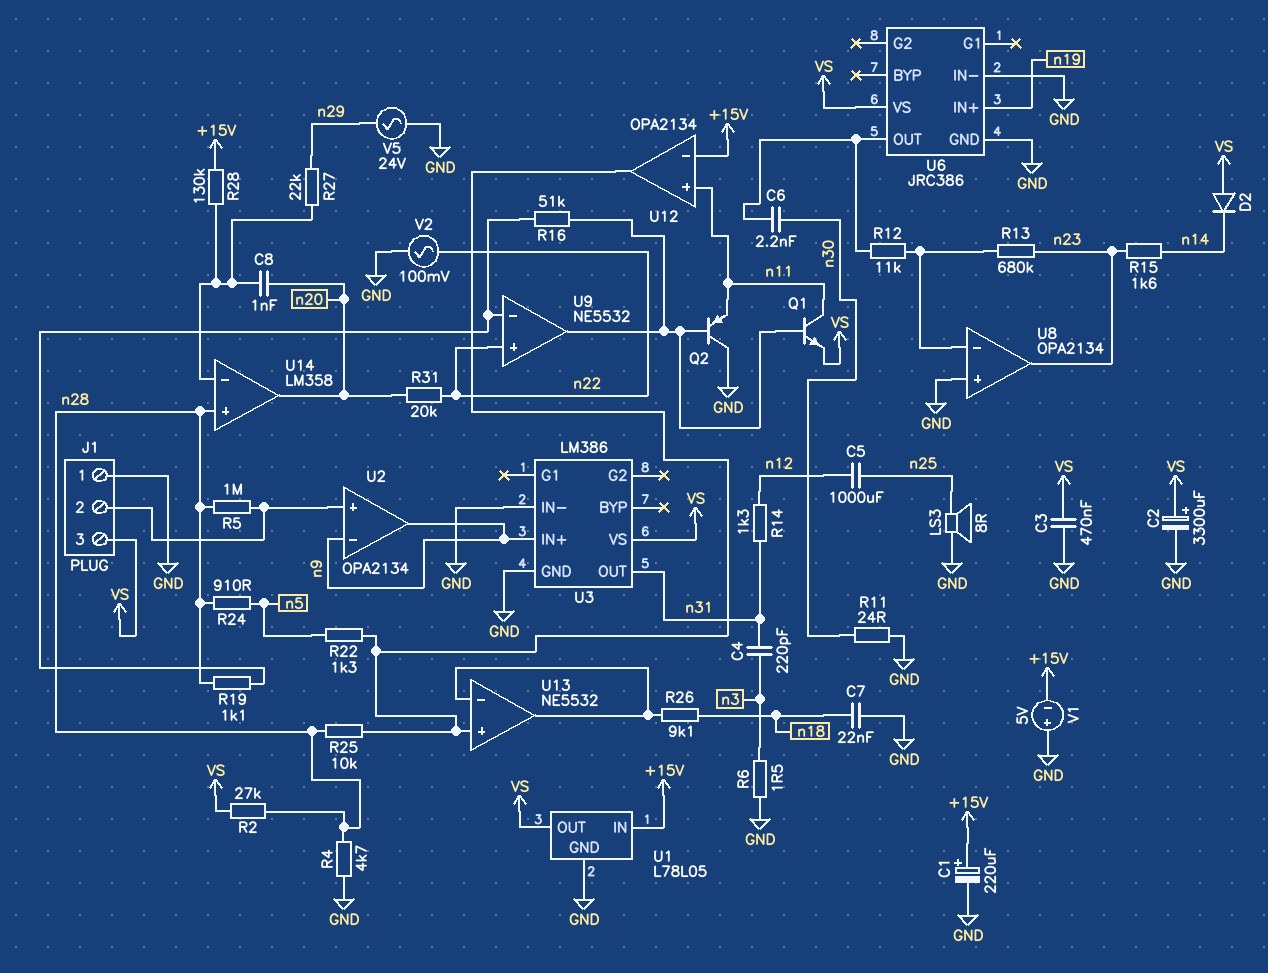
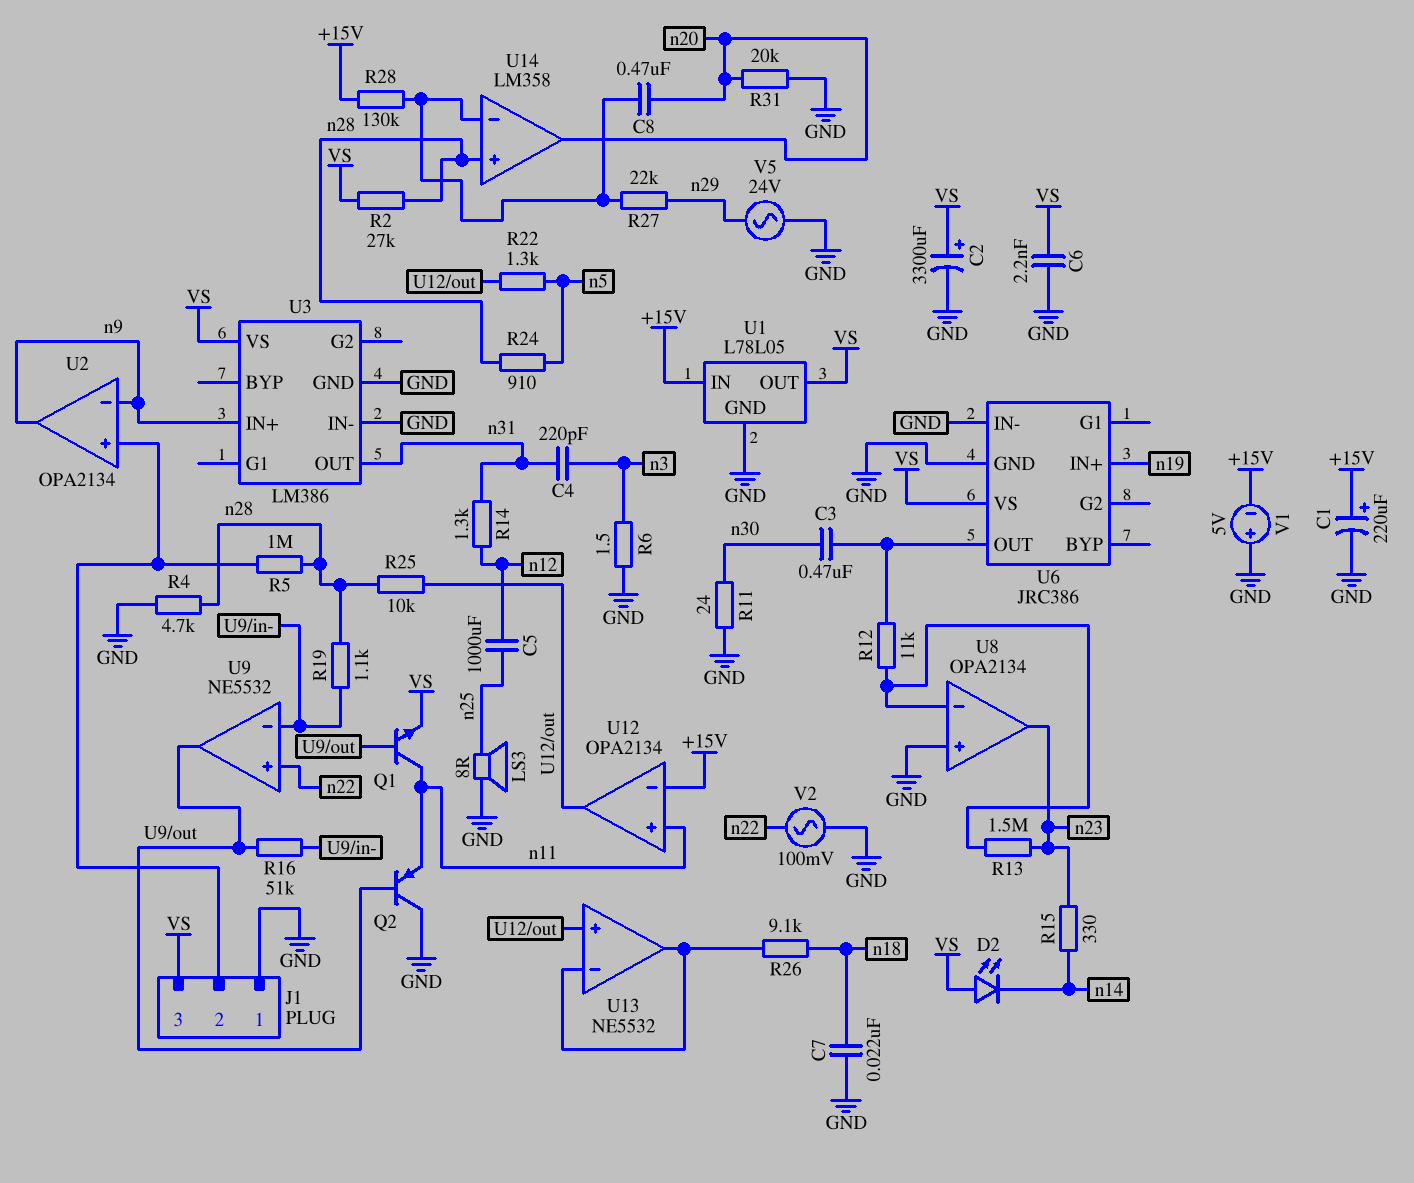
C3: 470nF (GND, VS) -> 470nF (U6/OUT, n30)
C6: 2.2nF (U6/OUT, n30) -> 2.2nF (GND, VS)
C8: 1nF (U14/in-, n20) -> 470nF (U14/in-, n20)
D2: diode (A VS, K n14) -> LED (A VS, K n14)
R13: 680k (U8/in-, n23) -> 1.5M (U8/in-, n23)
R15: 1.6k (n14, n23) -> 330 (n14, n23)
R31: 20k (n20, n22) -> 20k (GND, n20)

